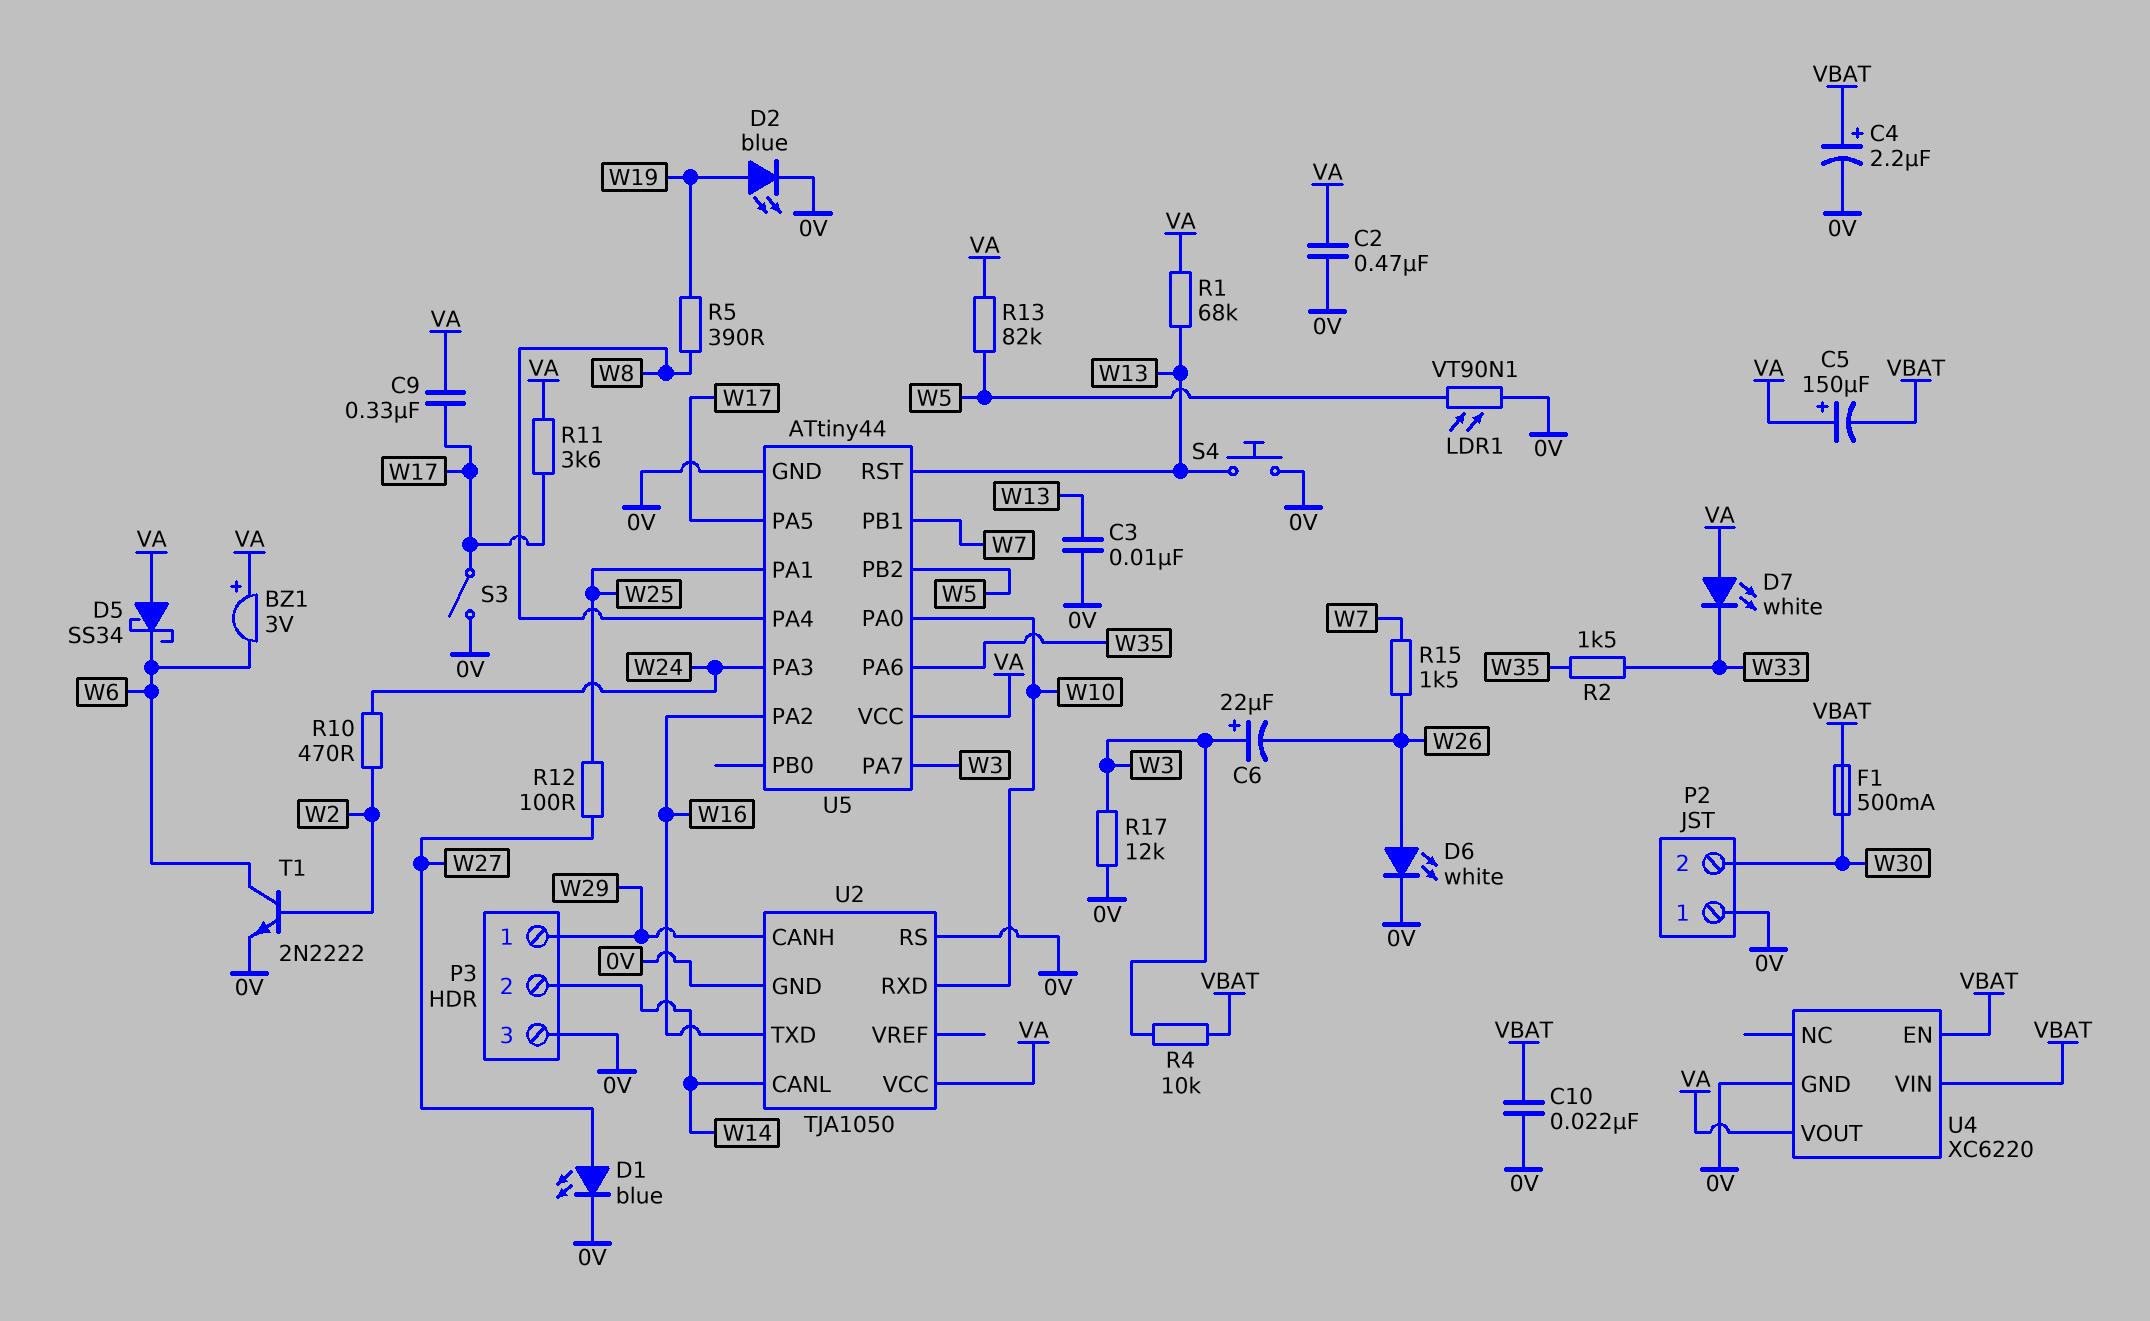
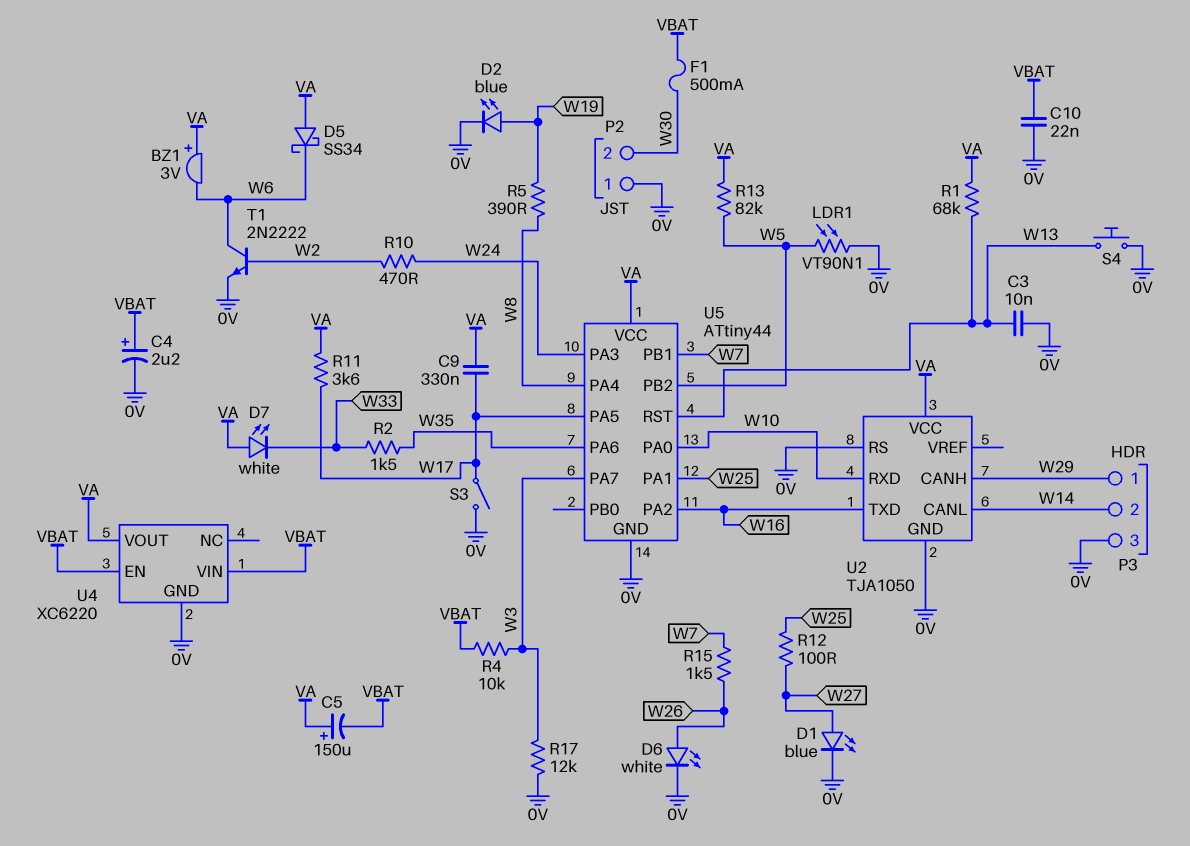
C2: 470nF (0V, VA) -> none
C6: 22uF (plus W3, minus W26) -> none

